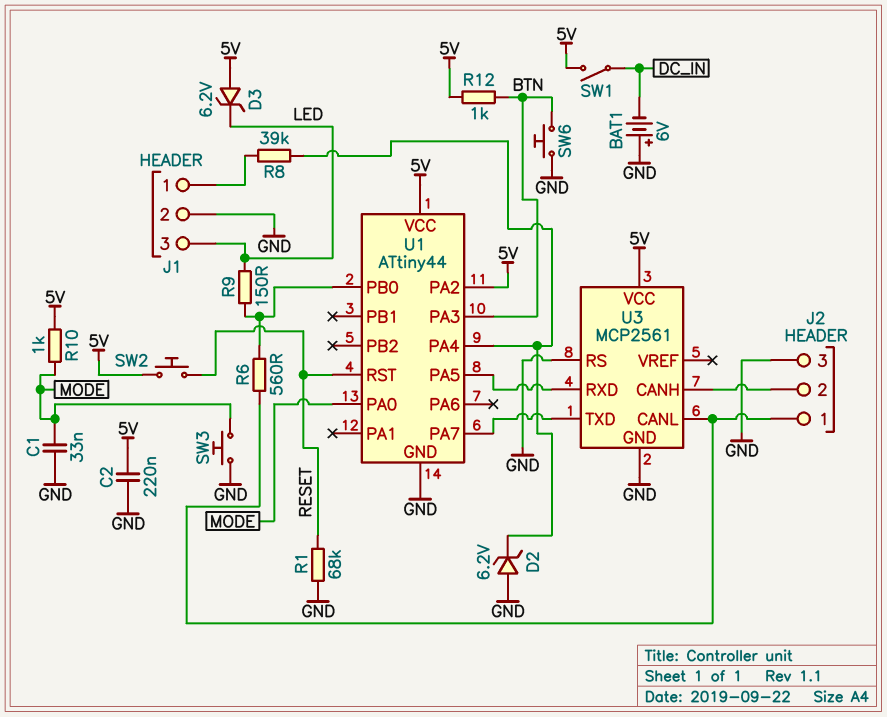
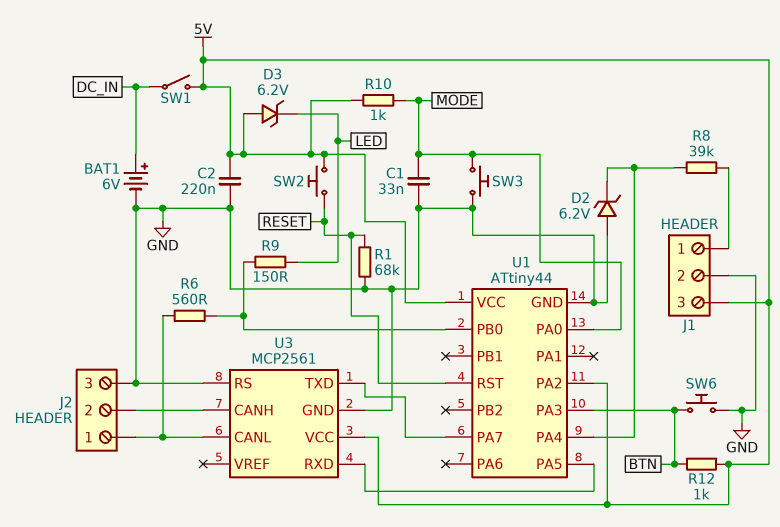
BAT1: 6V (plus GND, minus DC_IN) -> 6V (plus DC_IN, minus GND)
J1 pin 3: LED -> 5V

